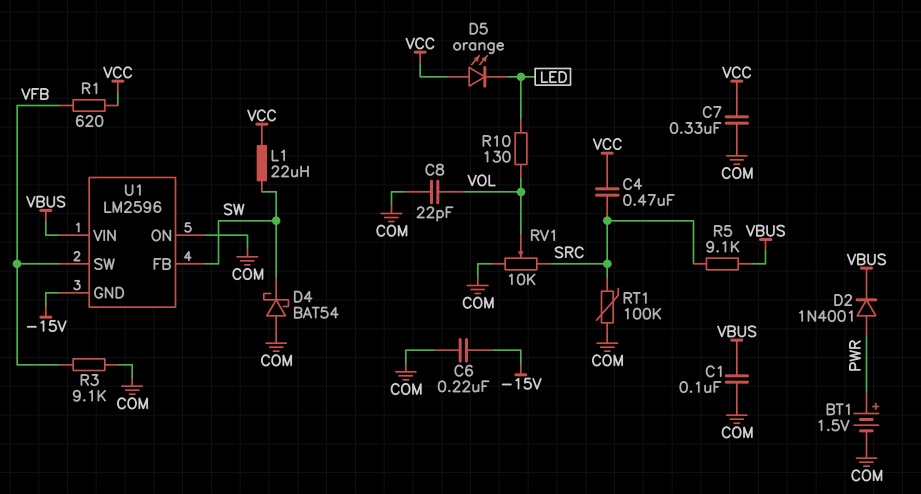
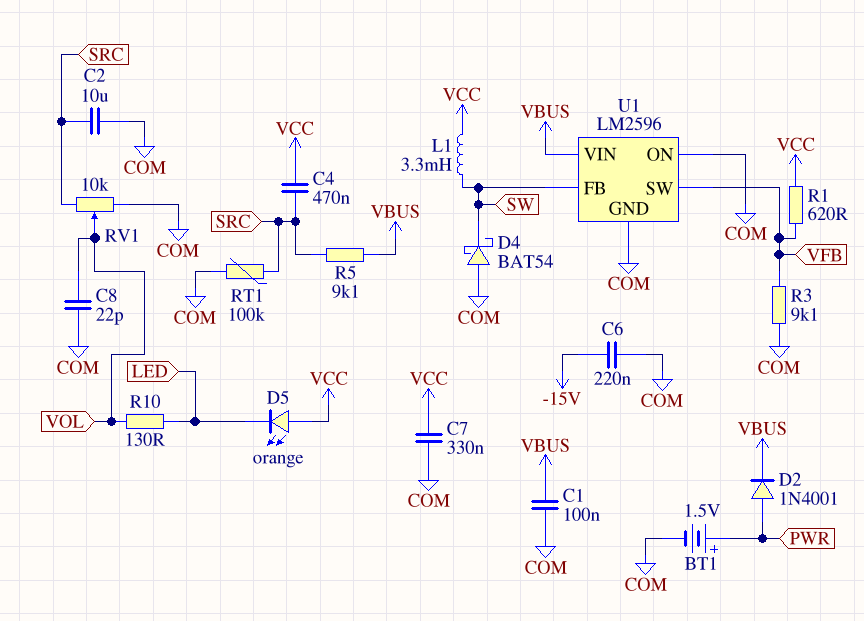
C2: none -> 10uF (COM, SRC)
L1: 22uH (SW, VCC) -> 3.3mH (SW, VCC)
U1 pin GND: -15V -> COM

